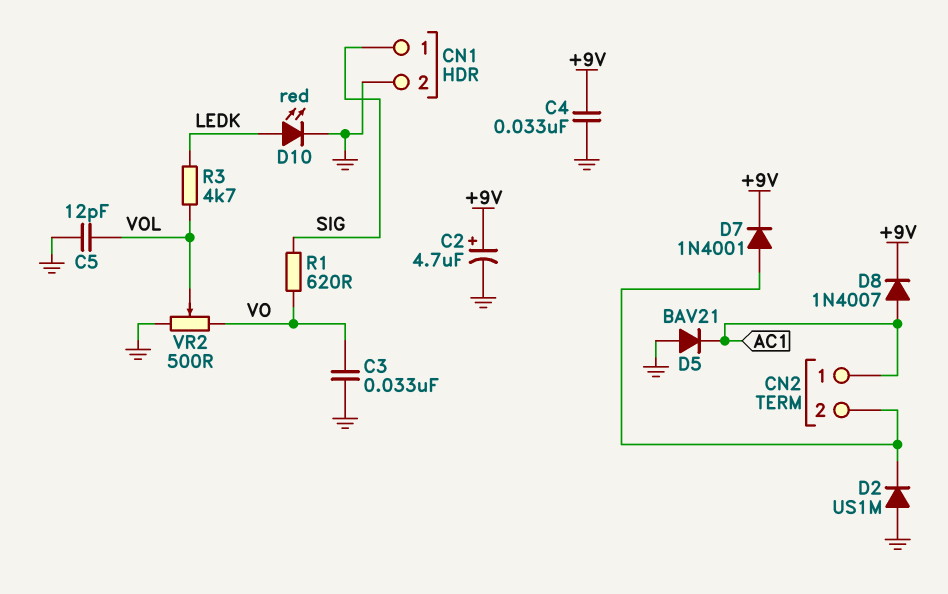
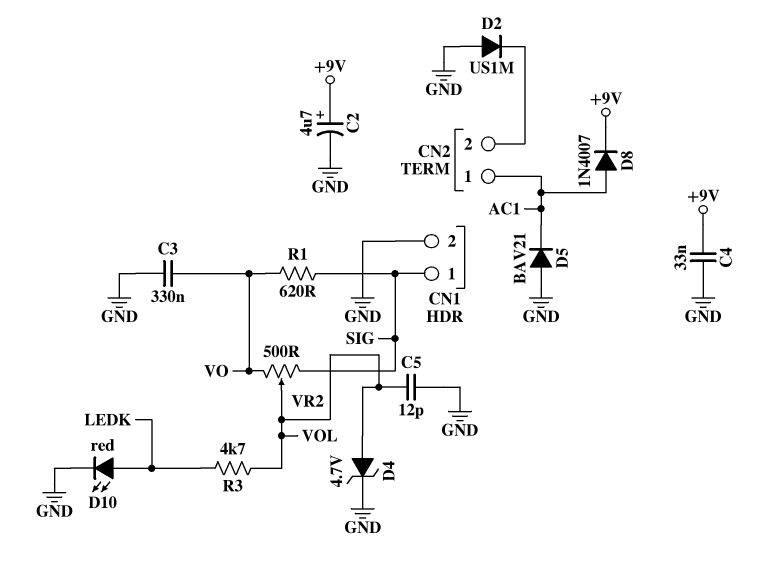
C3: 33nF (GND, VO) -> 330nF (GND, VO)
D4: none -> zener 4.7V (A VOL, K GND)
D7: diode 1N4001 (A CN2/2, K +9V) -> none
VR2: 500 (GND, VO, wiper VOL) -> 500 (SIG, VO, wiper VOL)

